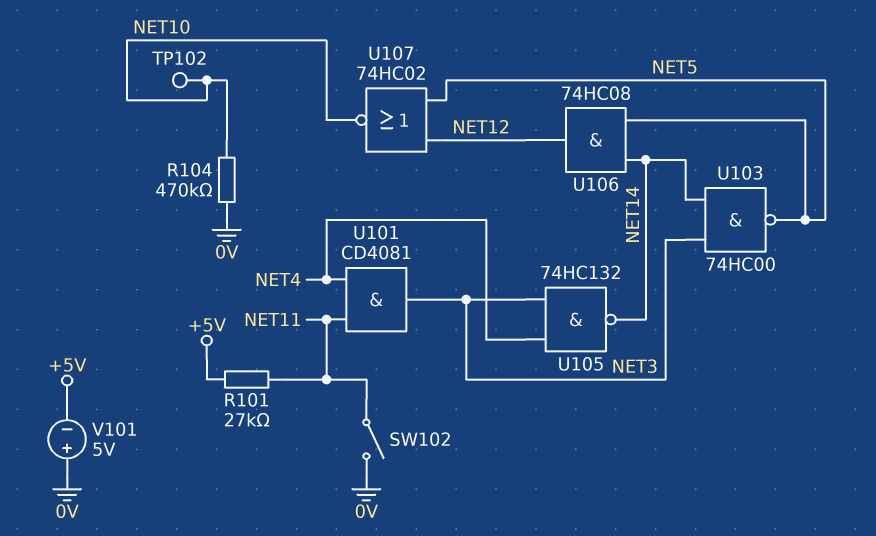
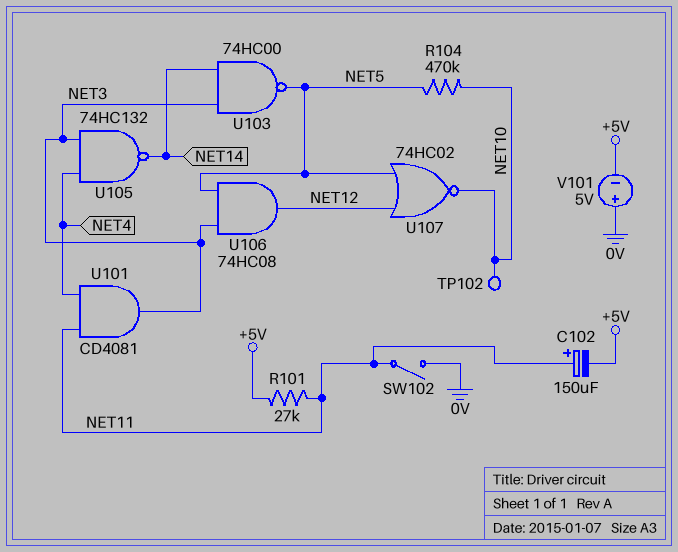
C102: none -> 150uF (plus NET11, minus +5V)
R104: 470k (0V, NET10) -> 470k (NET5, NET10)
U106: AND 74HC08 (in NET5, in NET14, out NET12) -> AND 74HC08 (in NET3, in NET5, out NET12)

